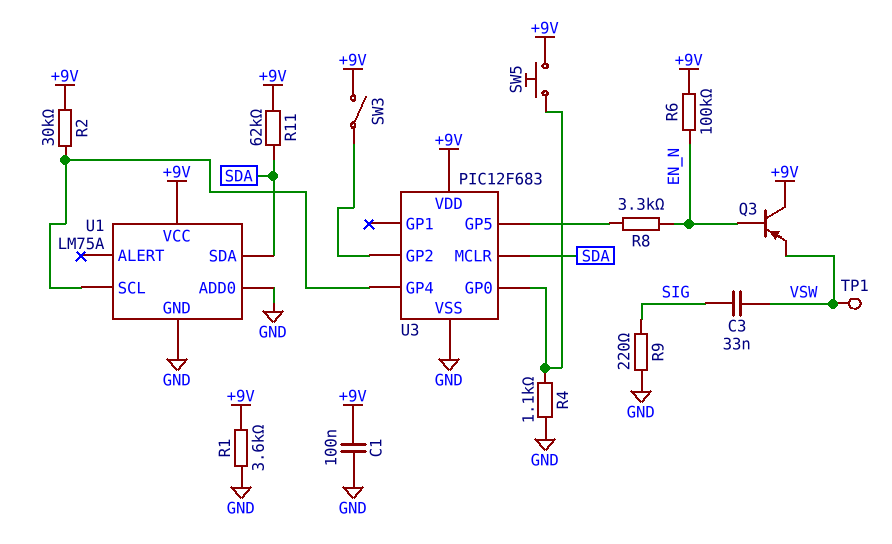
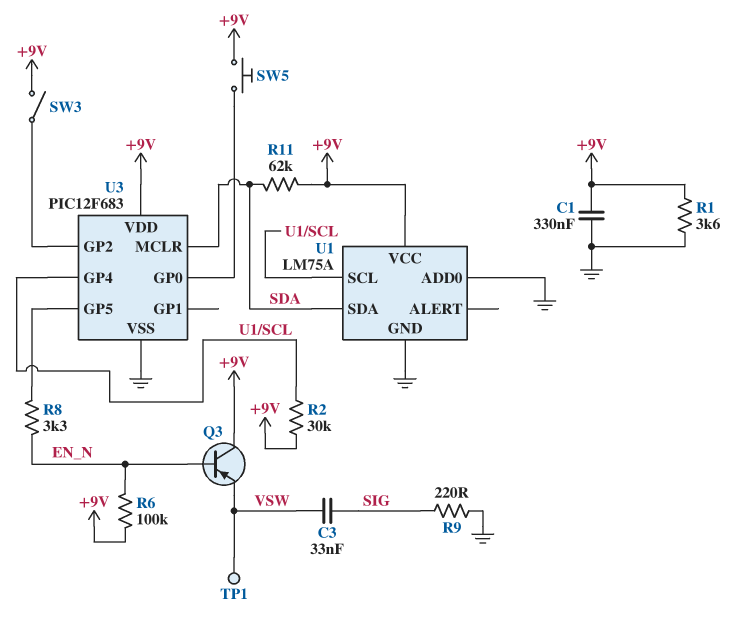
C1: 100nF (+9V, GND) -> 330nF (+9V, GND)
R4: 1.1k (GND, U3/GP0) -> none

